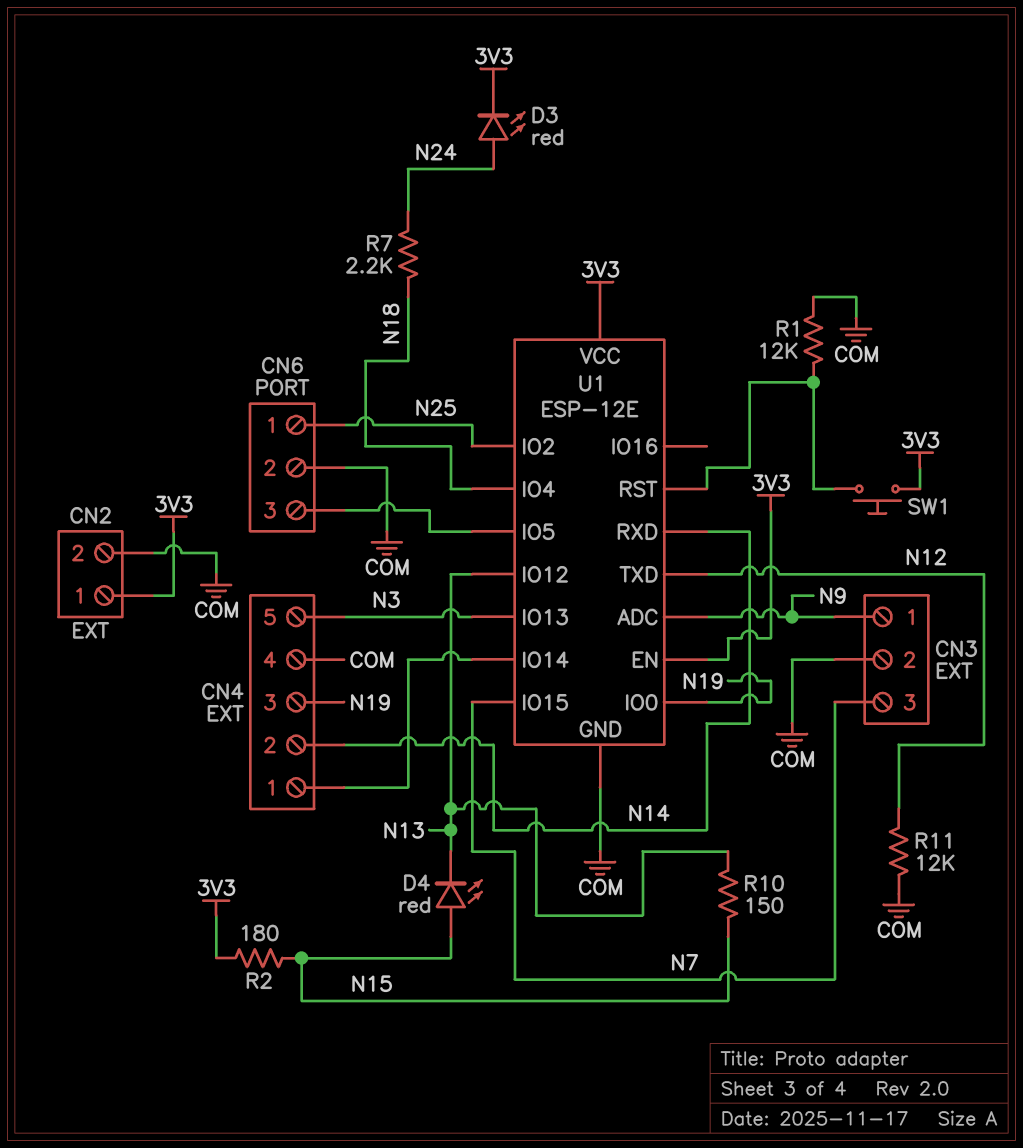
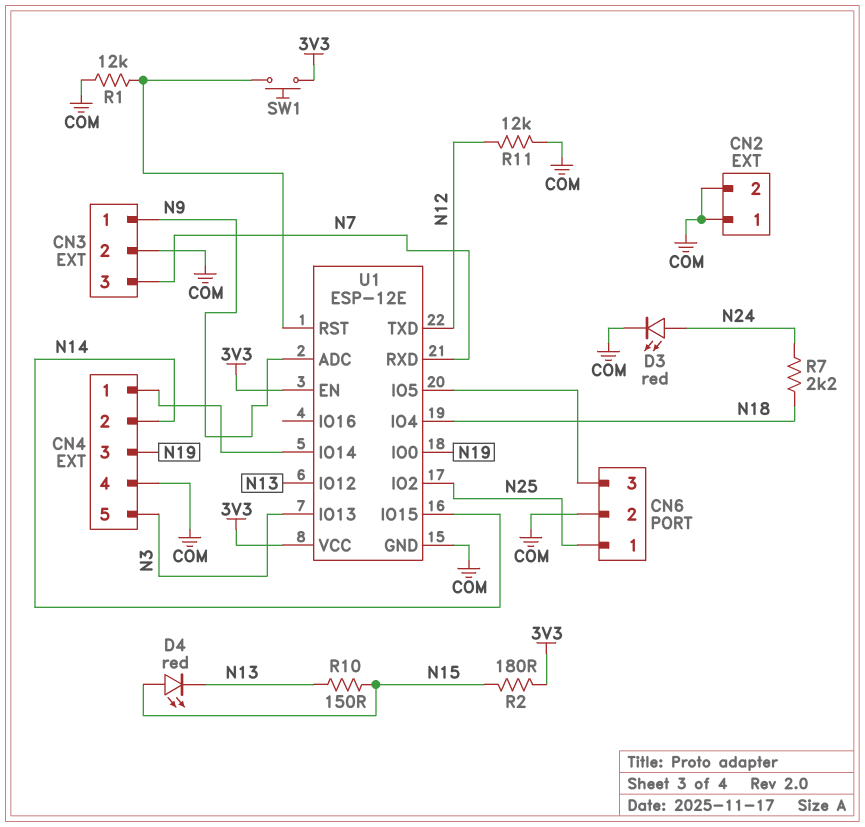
CN2 pin 1: 3V3 -> COM
D3: LED red (A N24, K 3V3) -> LED red (A N24, K COM)
U1 pin IO15: N7 -> N14
U1 pin RXD: N14 -> N7

